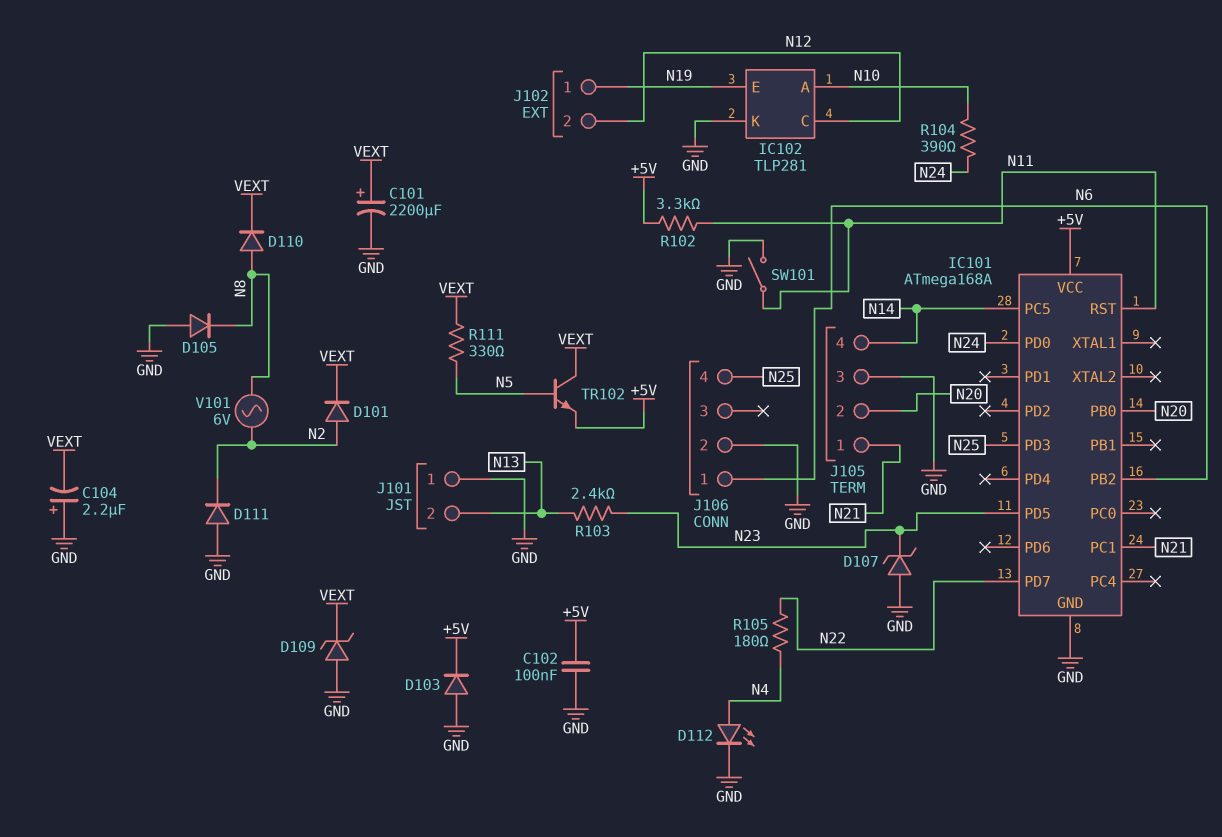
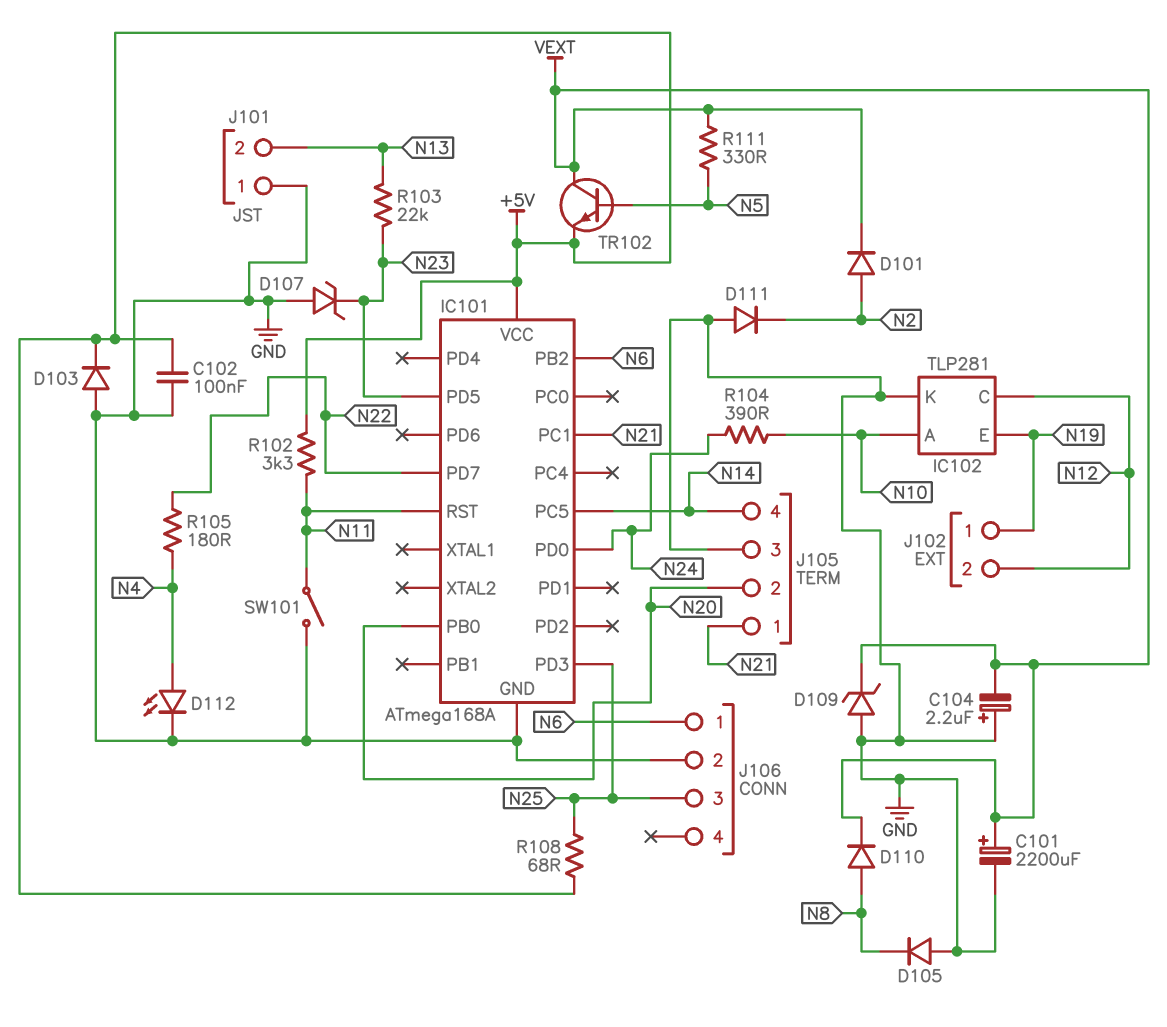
J106 pin 3: none -> N25
J106 pin 4: N25 -> none
R103: 2.4k (N13, N23) -> 22k (N13, N23)
R108: none -> 68 (+5V, N25)
V101: AC 6V (N2, N8) -> none

